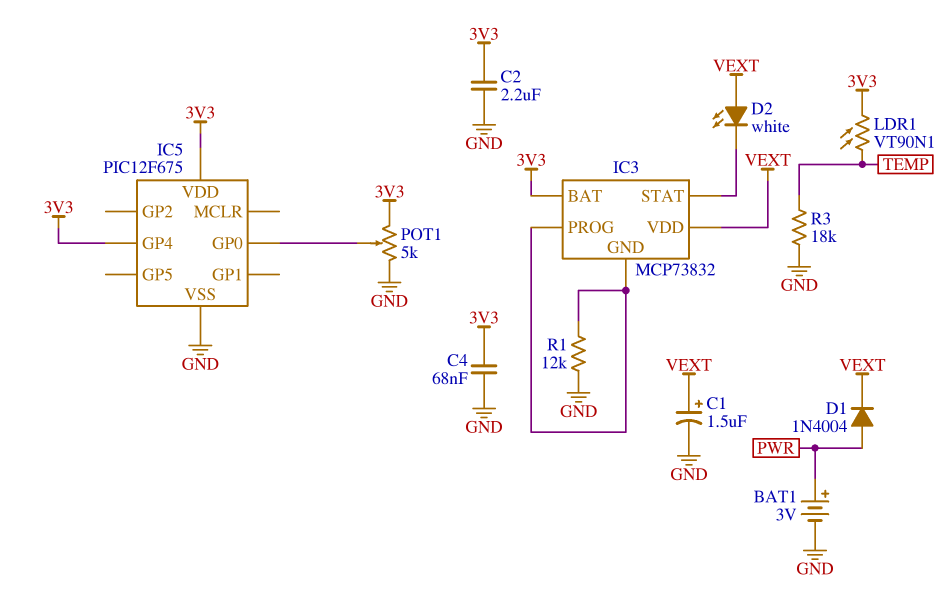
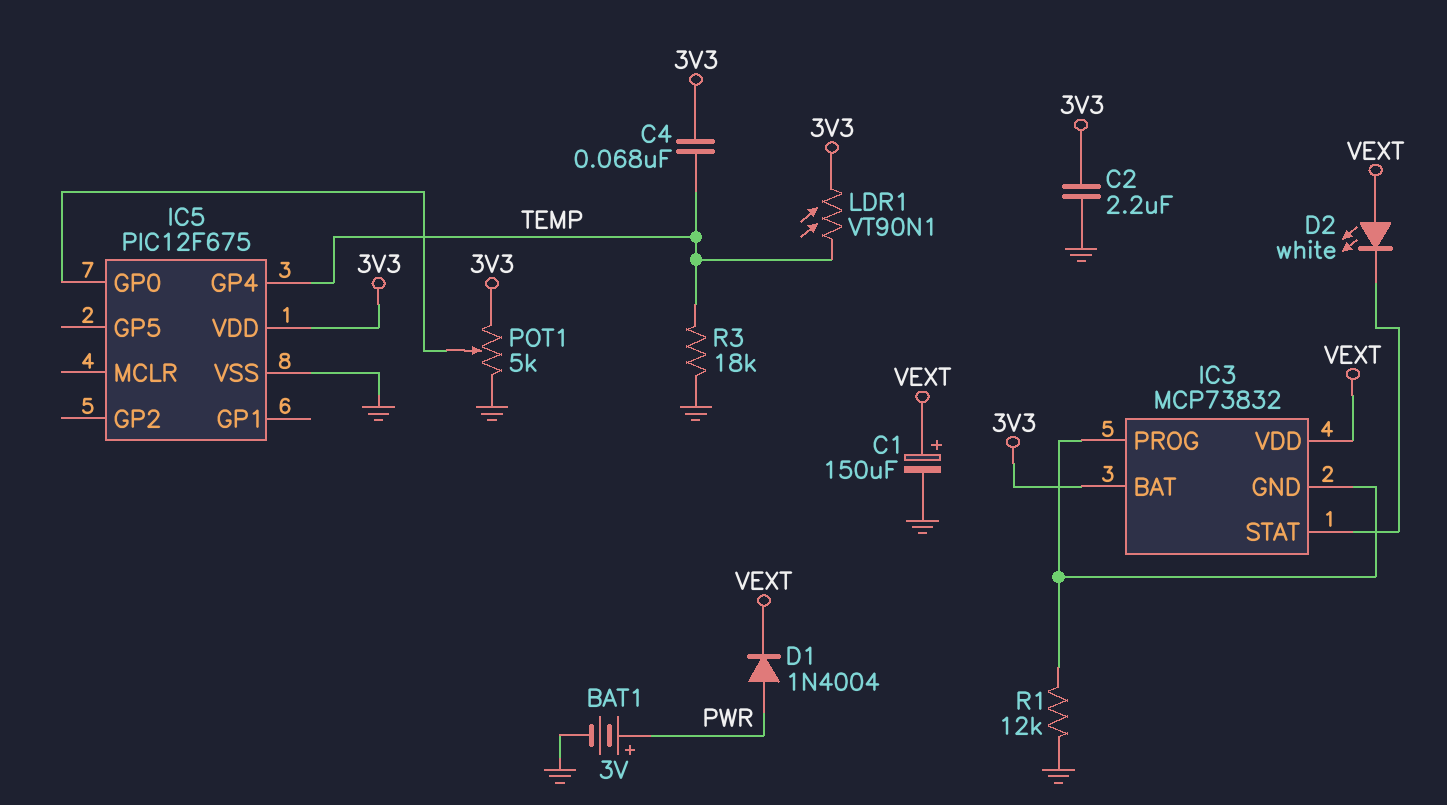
C1: 1.5uF (plus VEXT, minus GND) -> 150uF (plus VEXT, minus GND)
C4: 68nF (3V3, GND) -> 68nF (3V3, TEMP)
IC5 pin GP4: 3V3 -> TEMP

